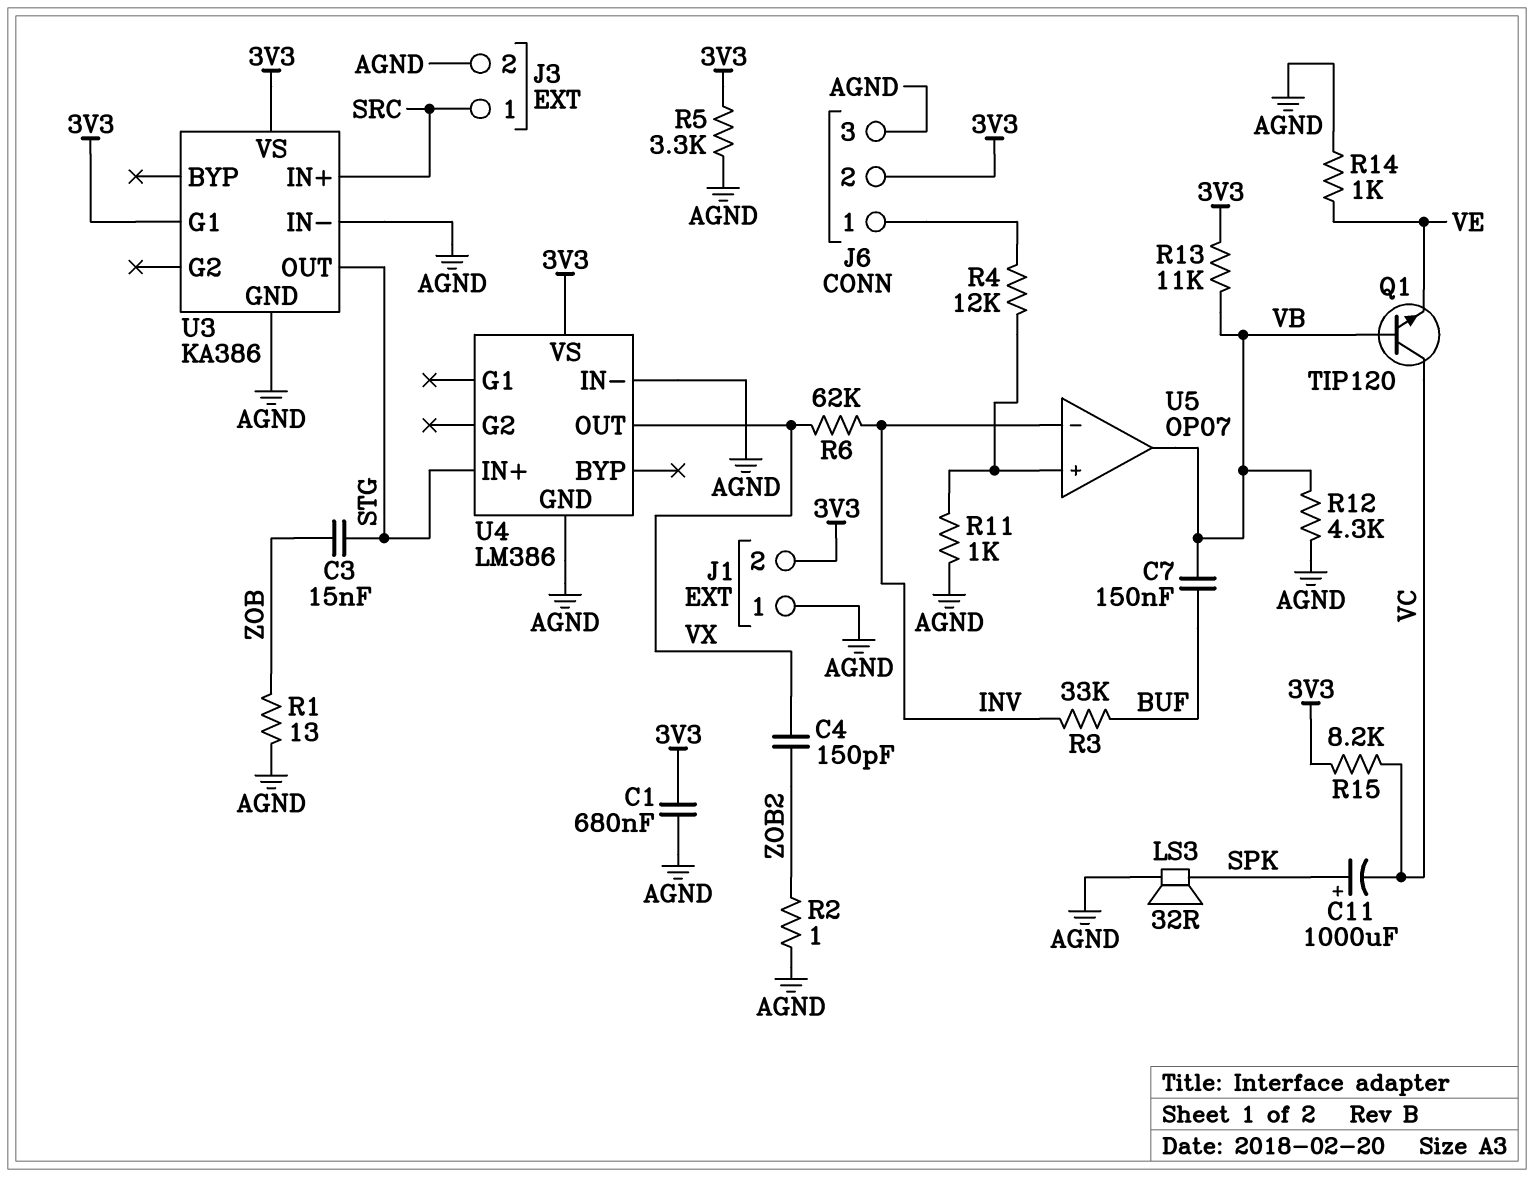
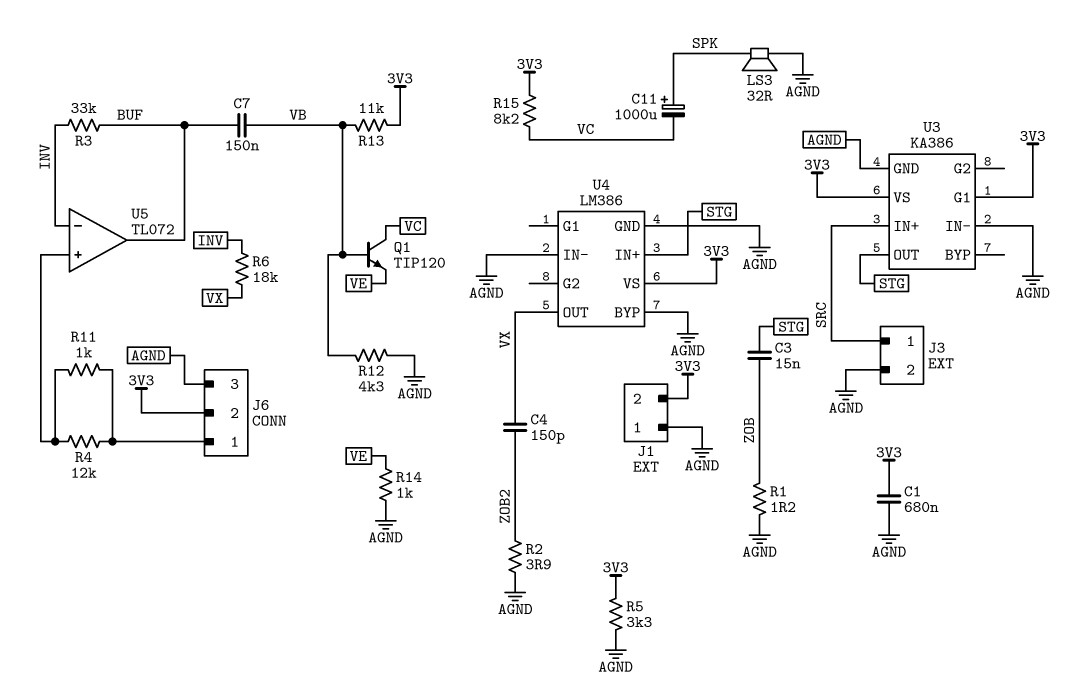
R1: 13 (AGND, ZOB) -> 1.2 (AGND, ZOB)
R2: 1 (AGND, ZOB2) -> 3.9 (AGND, ZOB2)
R6: 62k (INV, VX) -> 18k (INV, VX)
R11: 1k (AGND, U5/in+) -> 1k (J6/1, U5/in+)
U4 pin BYP: none -> AGND
U5: OP07 -> TL072
U5 pin out: VB -> BUF

